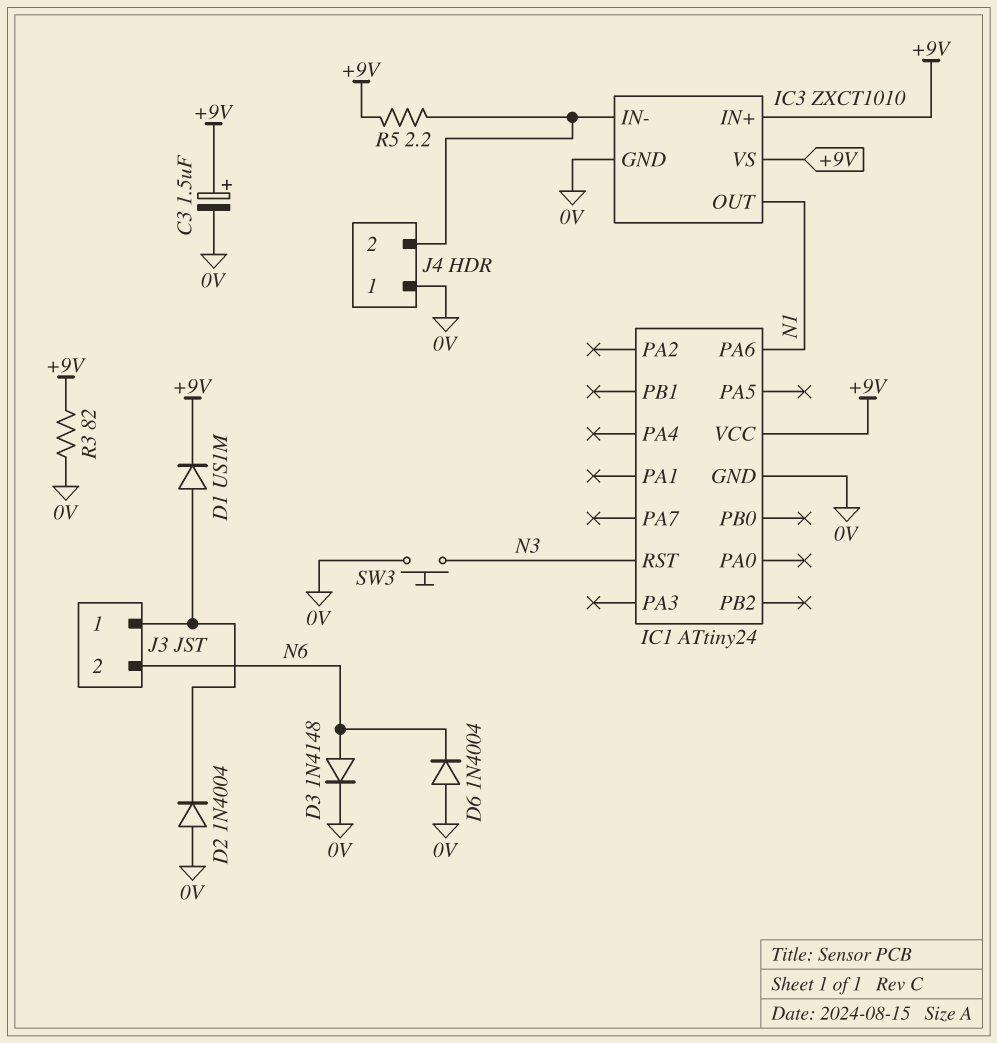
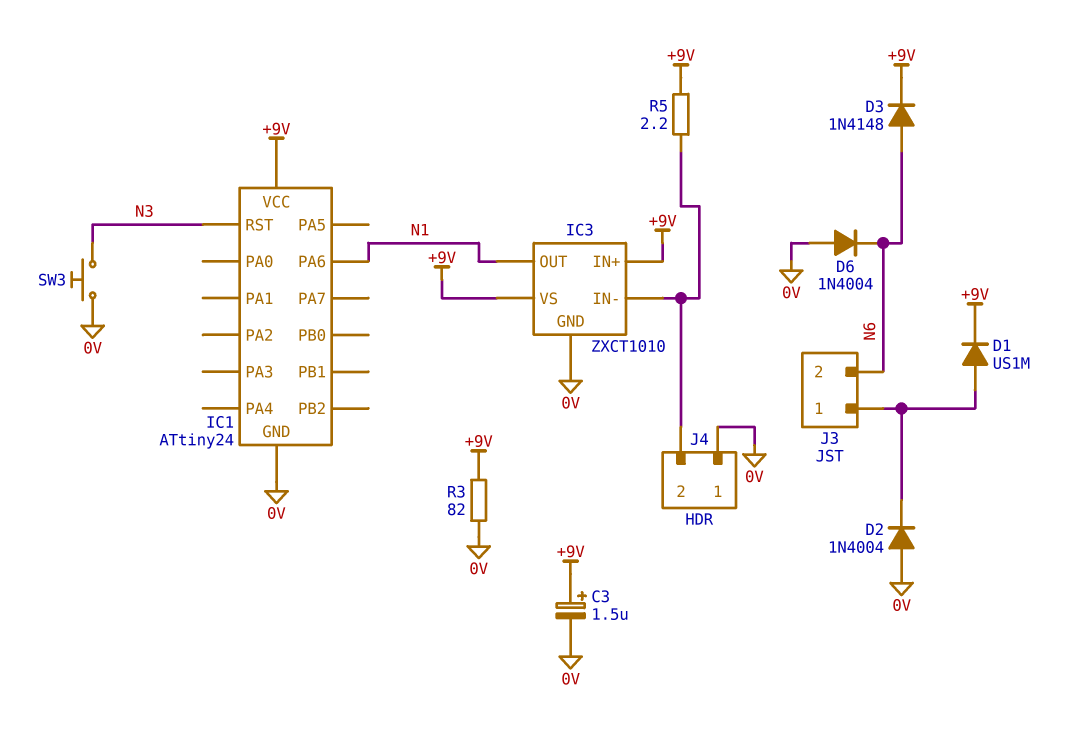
D3: diode 1N4148 (A N6, K 0V) -> diode 1N4148 (A N6, K +9V)

